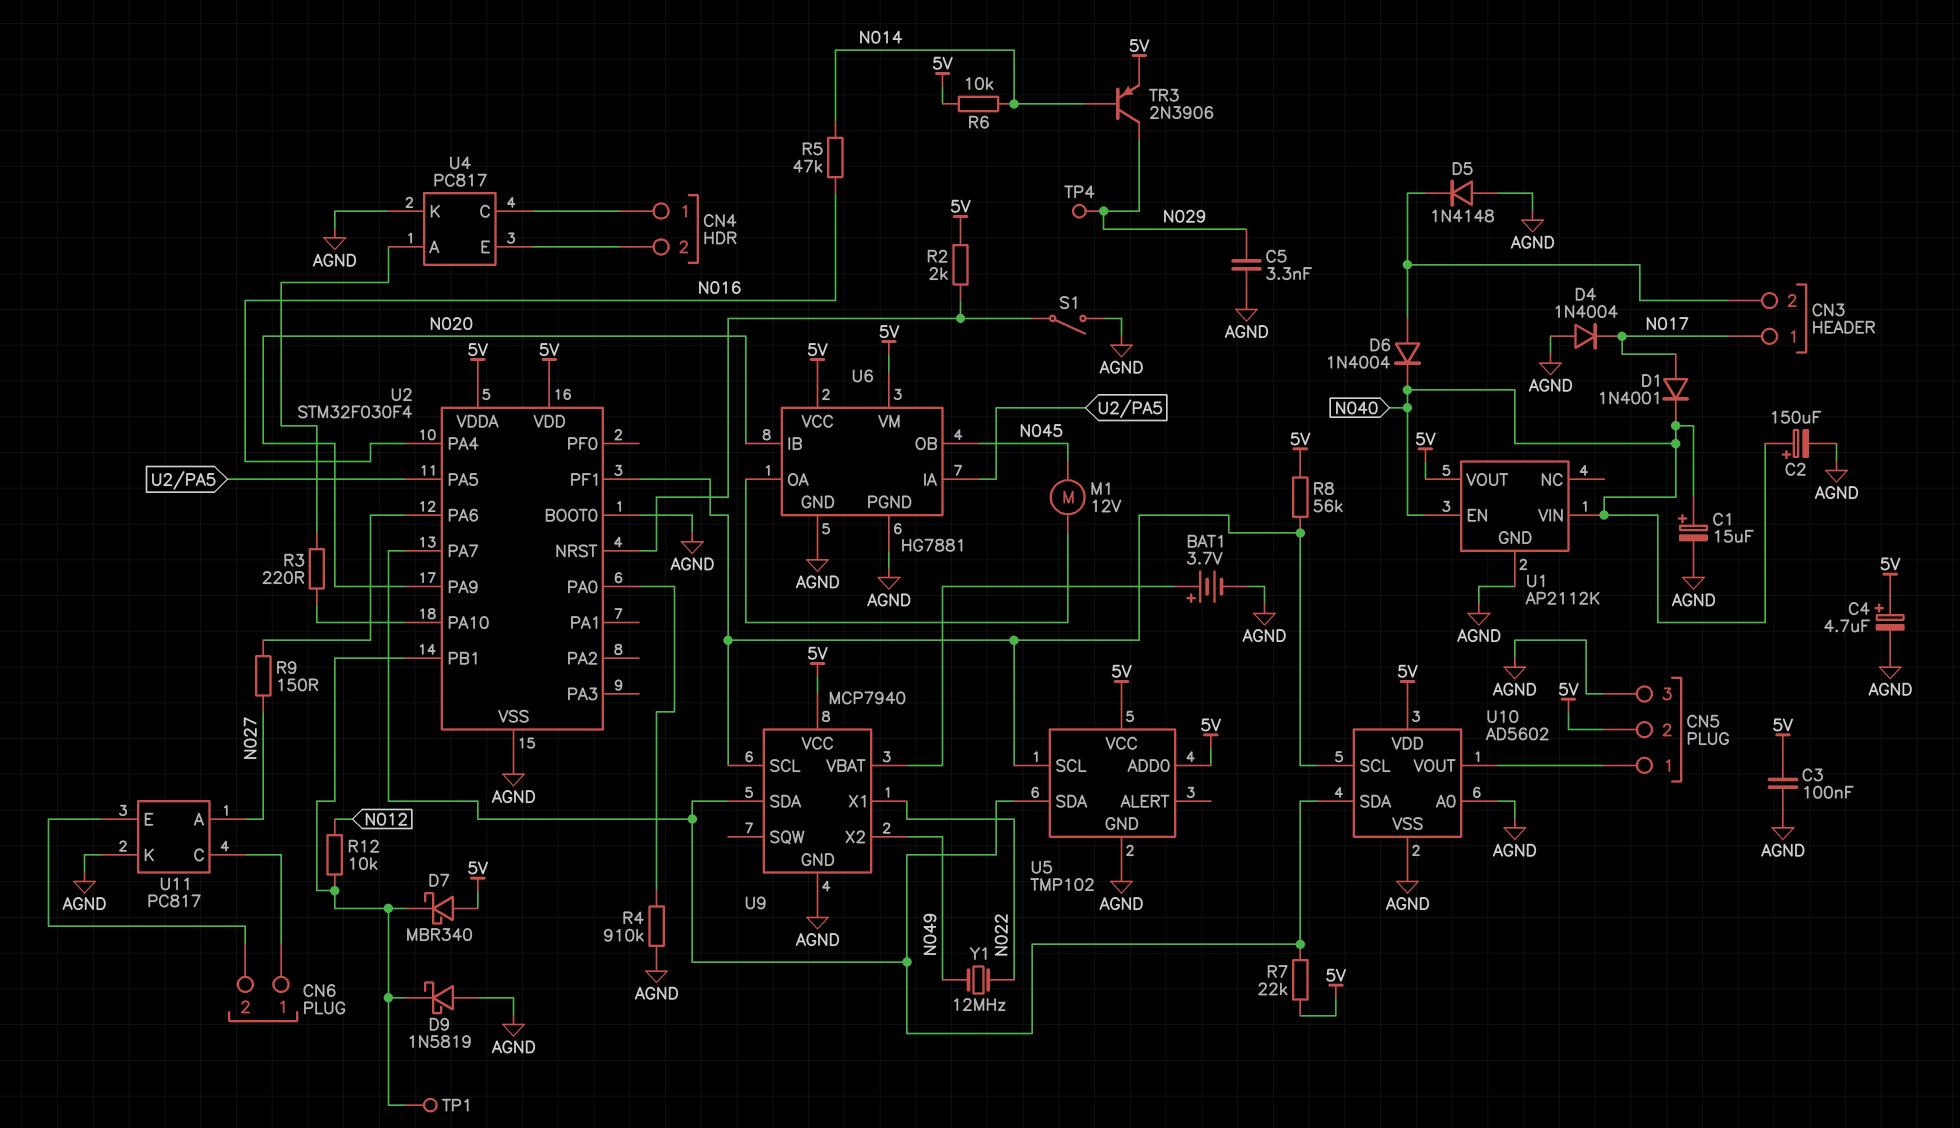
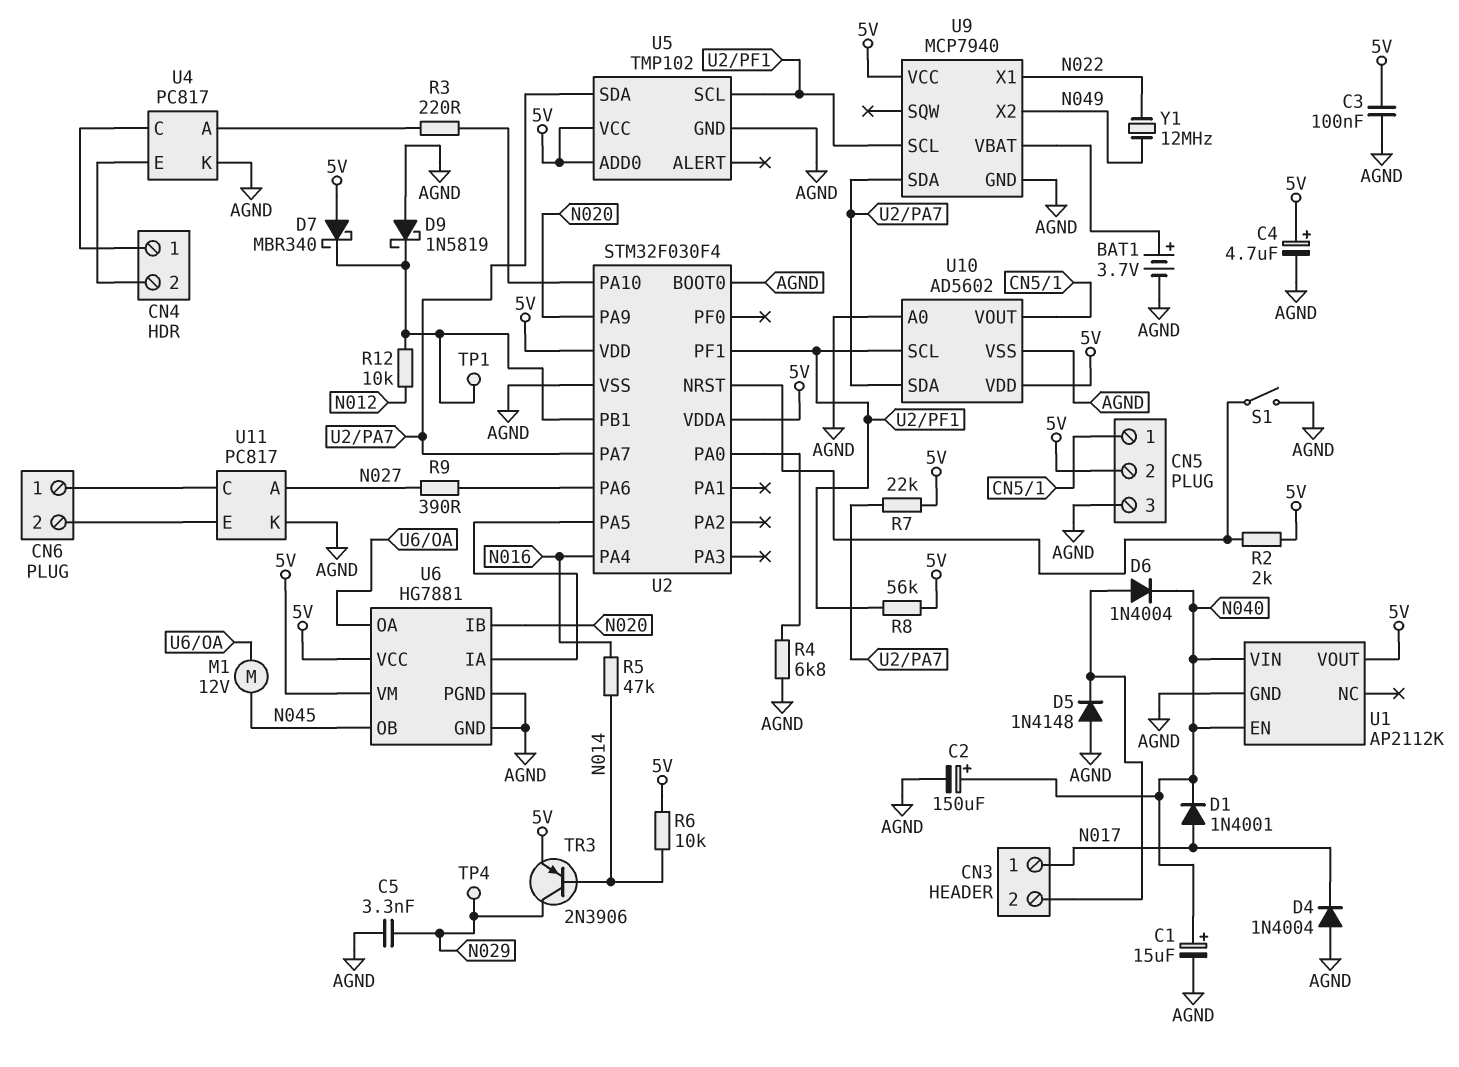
R4: 910k (AGND, U2/PA0) -> 6.8k (AGND, U2/PA0)
R9: 150 (N027, U2/PA6) -> 390 (N027, U2/PA6)

